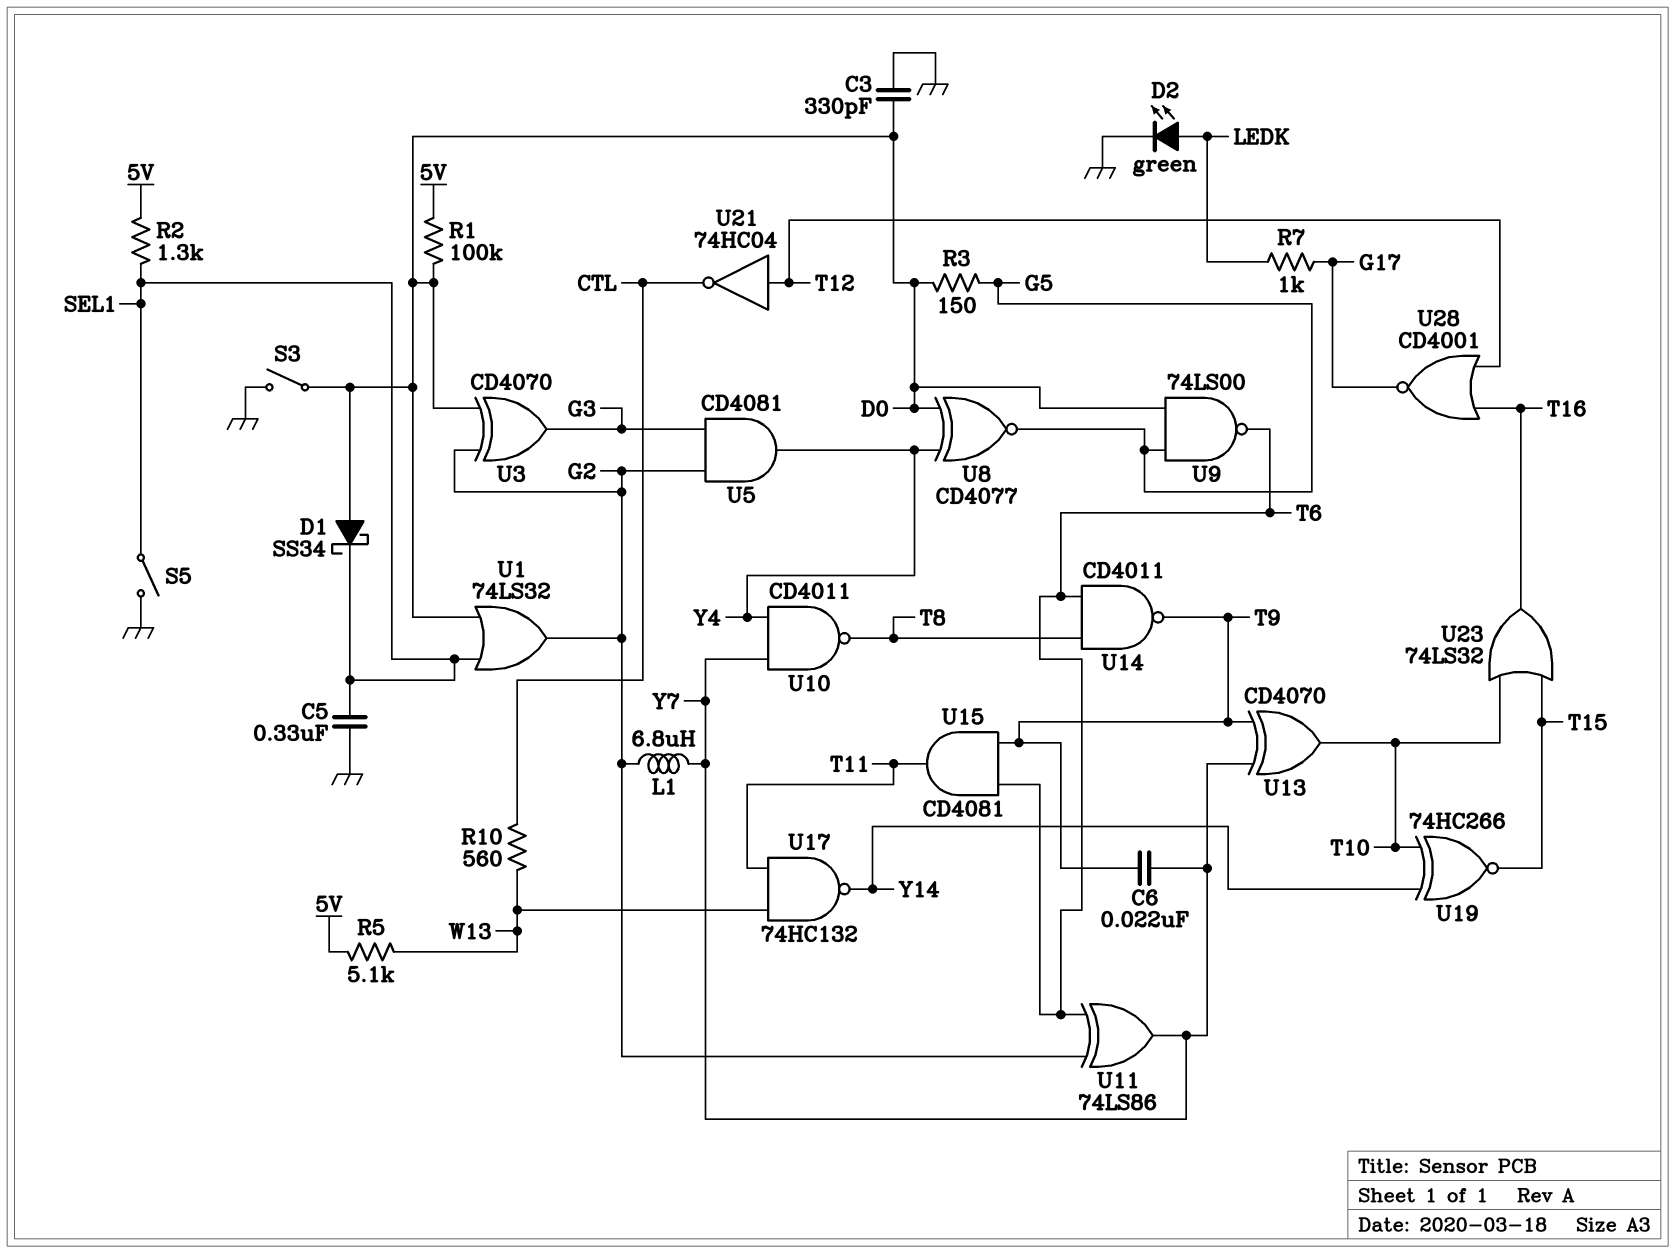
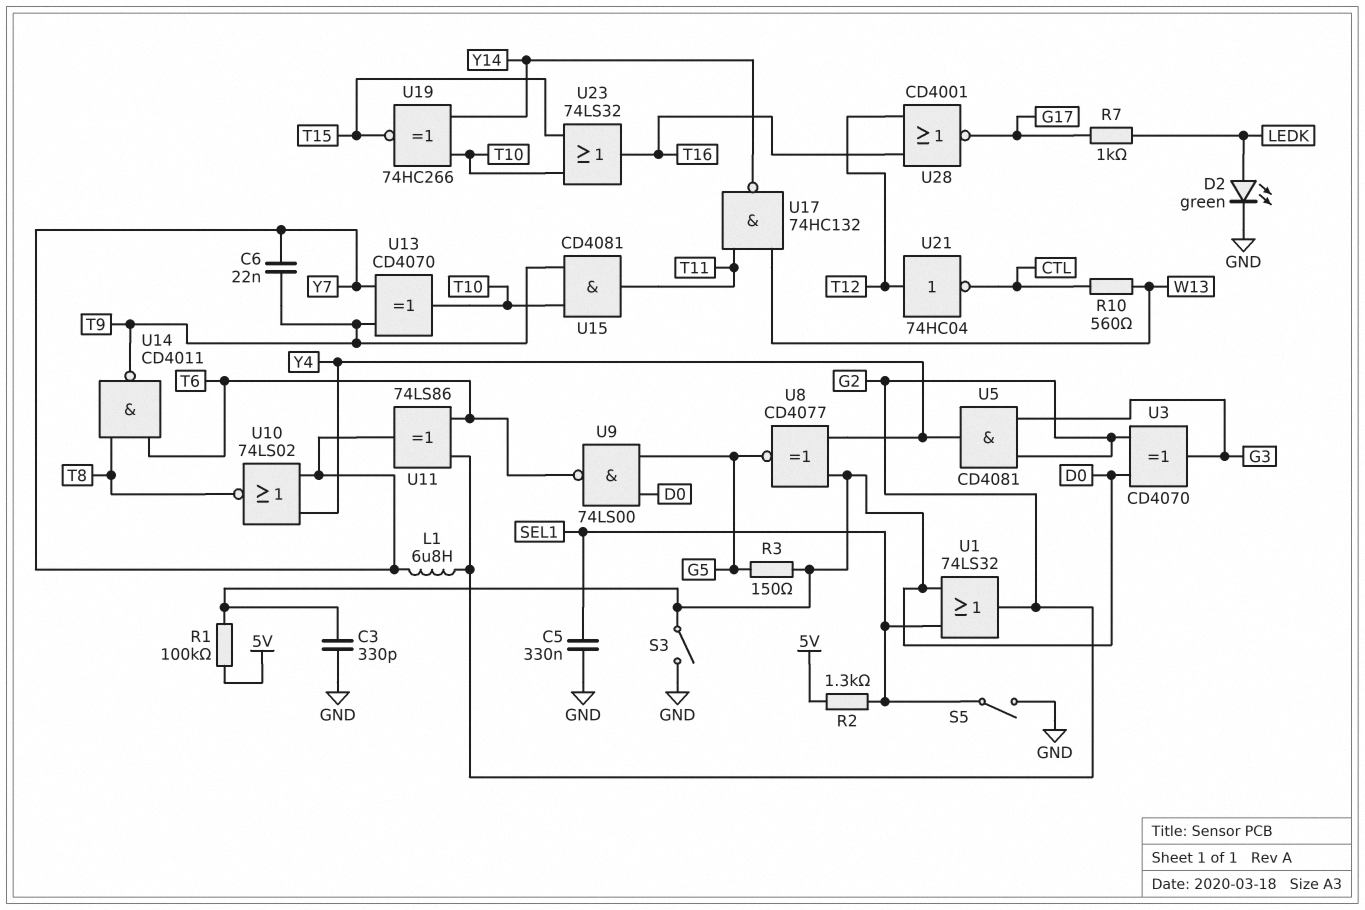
D1: schottky SS34 (A D0, K SEL1) -> none
R5: 5.1k (5V, W13) -> none
U10: NAND CD4011 (in Y4, in Y7, out T8) -> NOR 74LS02 (in Y4, in Y7, out T8)
U15: AND CD4081 (in T6, in T9, out T11) -> AND CD4081 (in T9, in T10, out T11)

